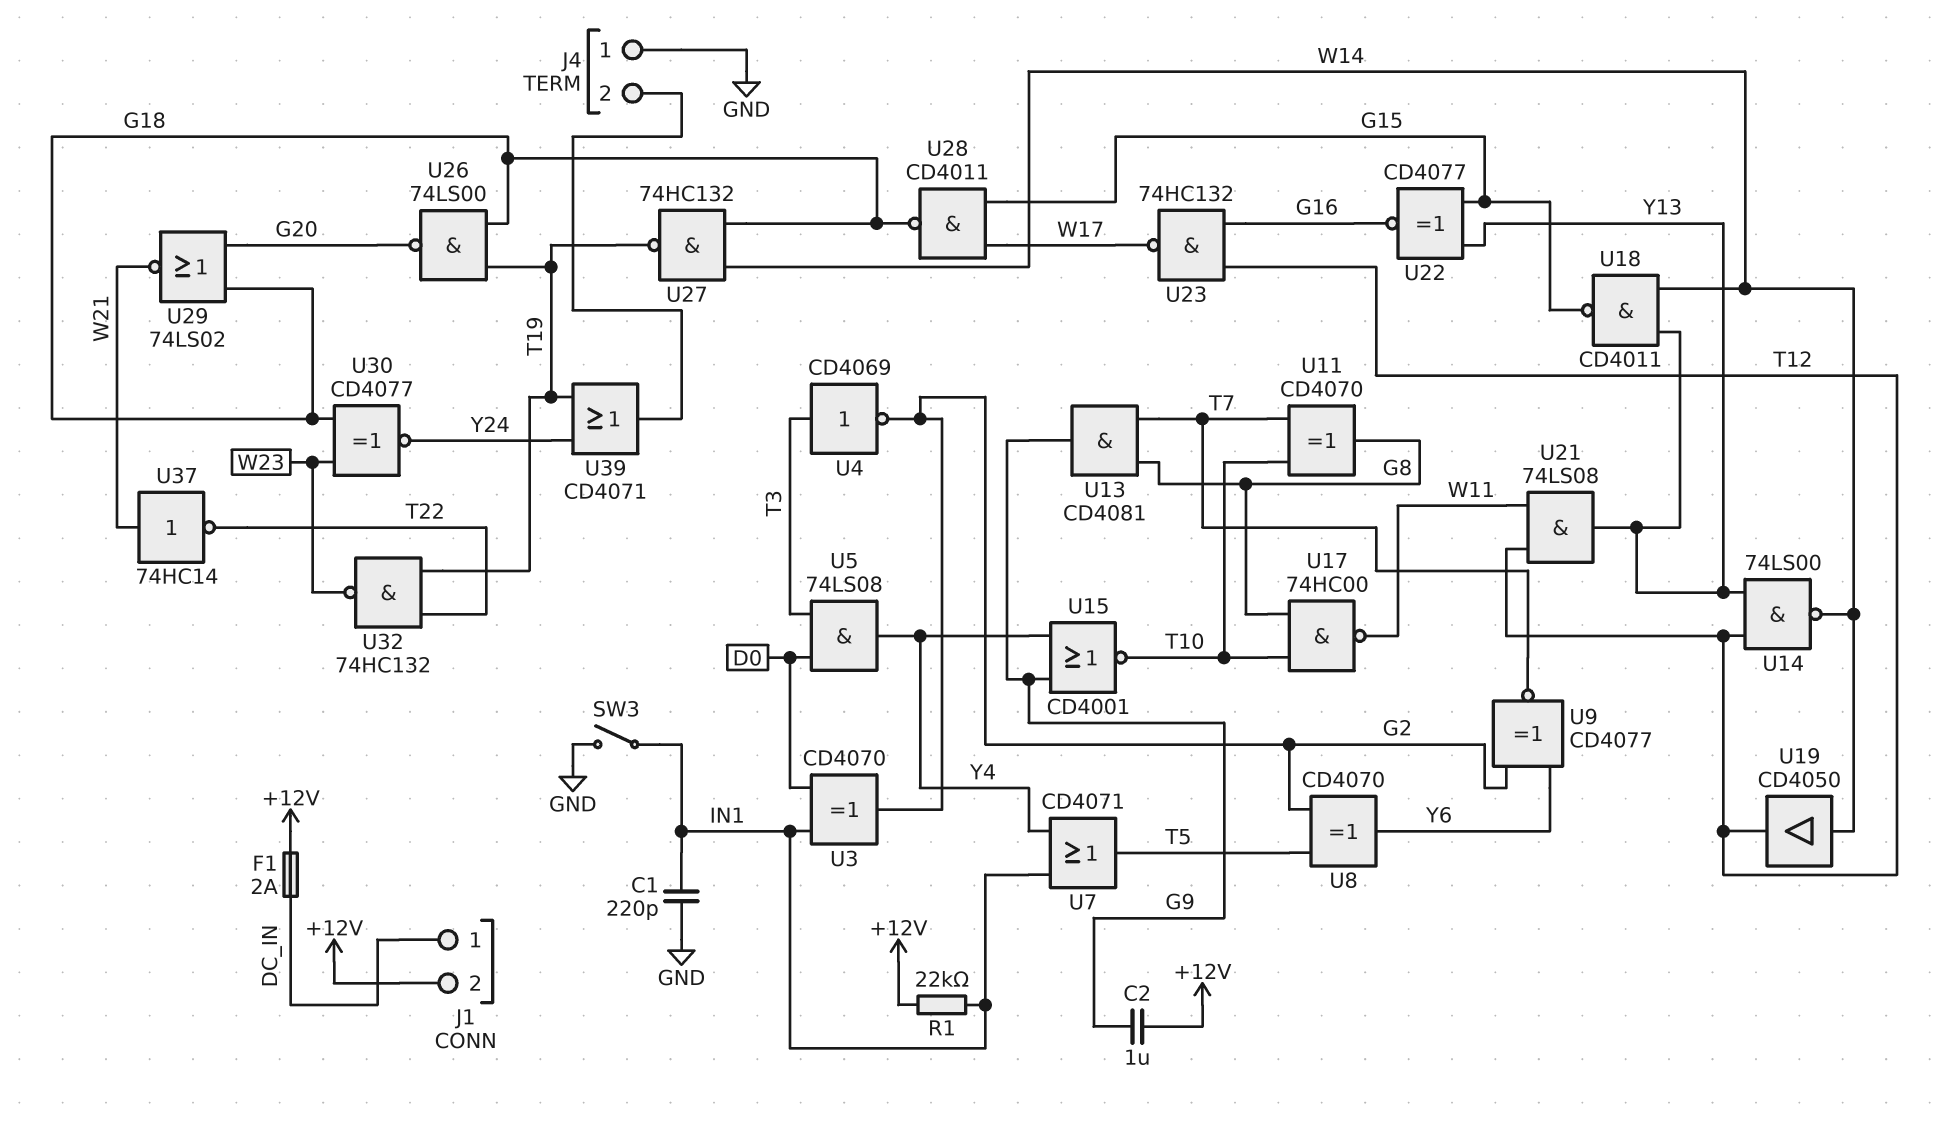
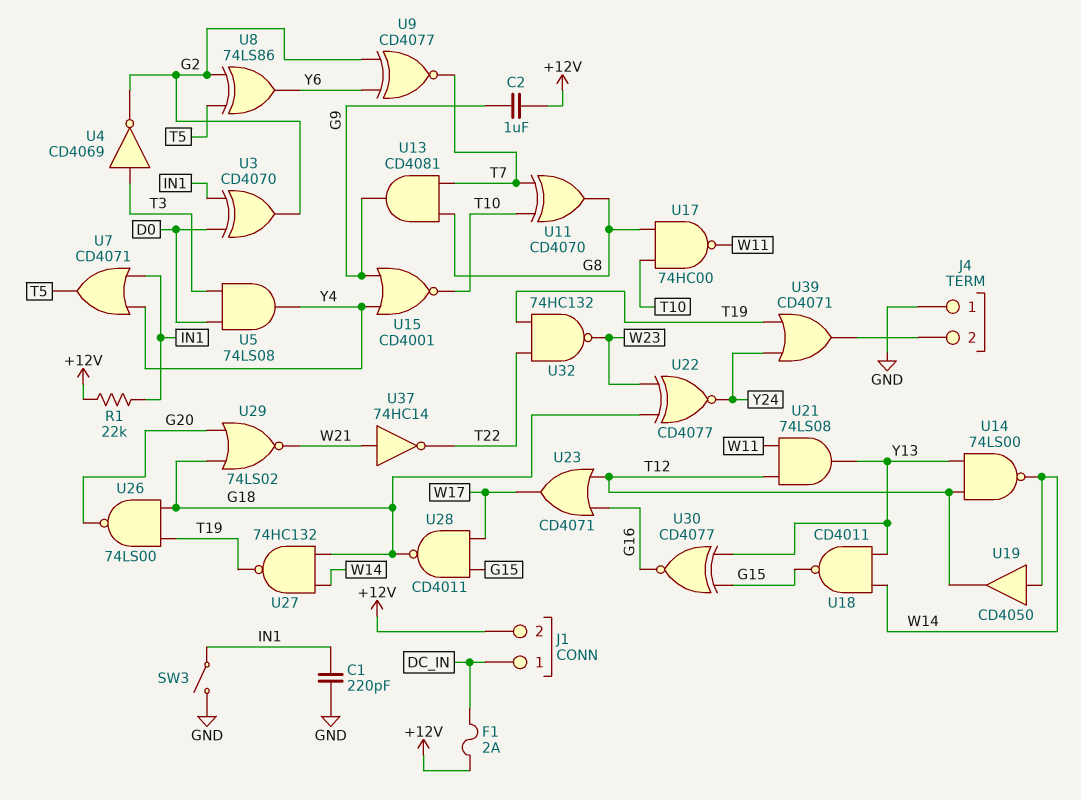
U8: XOR CD4070 (in G2, in T5, out Y6) -> XOR 74LS86 (in G2, in T5, out Y6)
U22: XNOR CD4077 (in G15, in Y13, out G16) -> XNOR CD4077 (in G18, in W23, out Y24)
U23: NAND 74HC132 (in G16, in T12, out W17) -> OR CD4071 (in G16, in T12, out W17)
U30: XNOR CD4077 (in G18, in W23, out Y24) -> XNOR CD4077 (in G15, in Y13, out G16)

